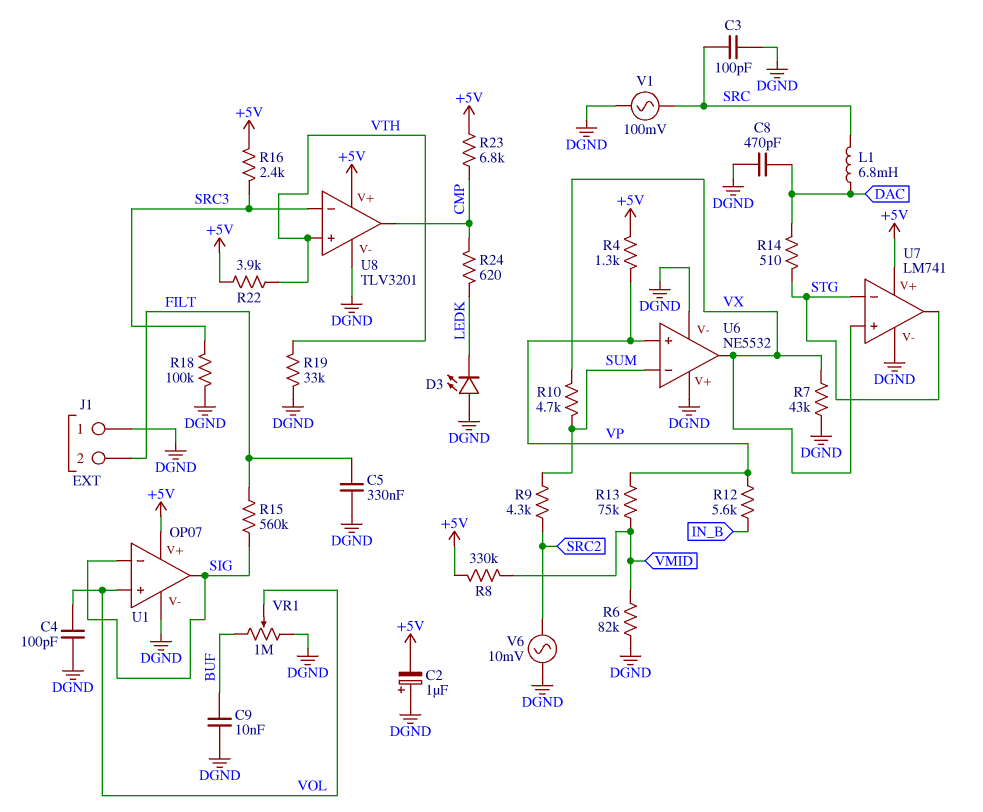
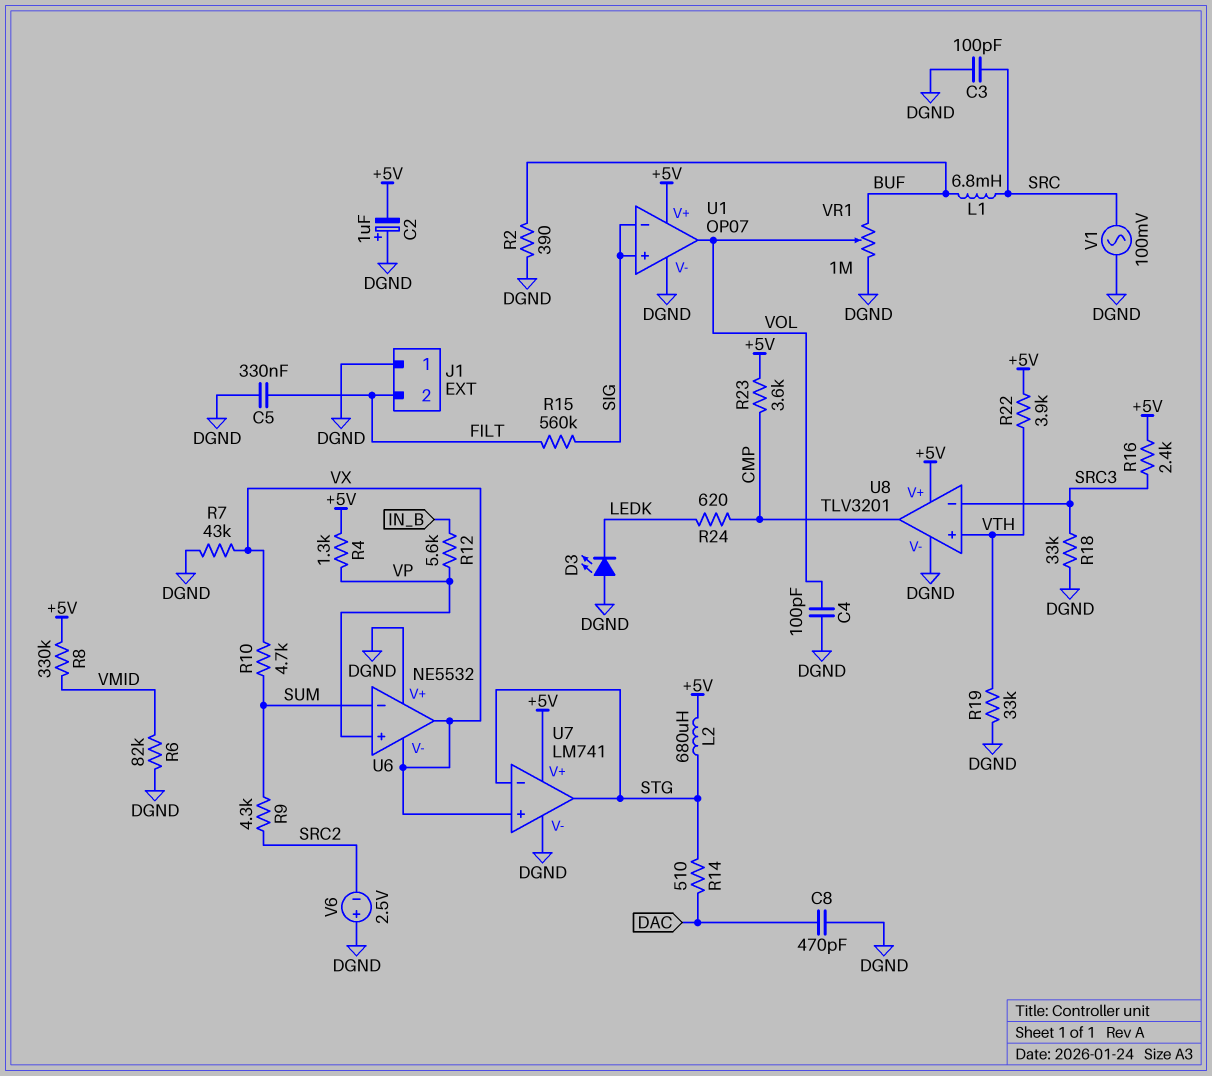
C9: 10nF (BUF, DGND) -> none
L1: 6.8mH (DAC, SRC) -> 6.8mH (BUF, SRC)
L2: none -> 680uH (+5V, STG)
R2: none -> 390 (BUF, DGND)
R13: 75k (VMID, VP) -> none
R18: 100k (DGND, SRC3) -> 33k (DGND, SRC3)
R23: 6.8k (+5V, CMP) -> 3.6k (+5V, CMP)
U1 pin in+: VOL -> SIG
U1 pin out: SIG -> VOL
U6 pin V-: DGND -> VX
V6: AC 10mV (DGND, SRC2) -> 2.5V (plus DGND, minus SRC2)

